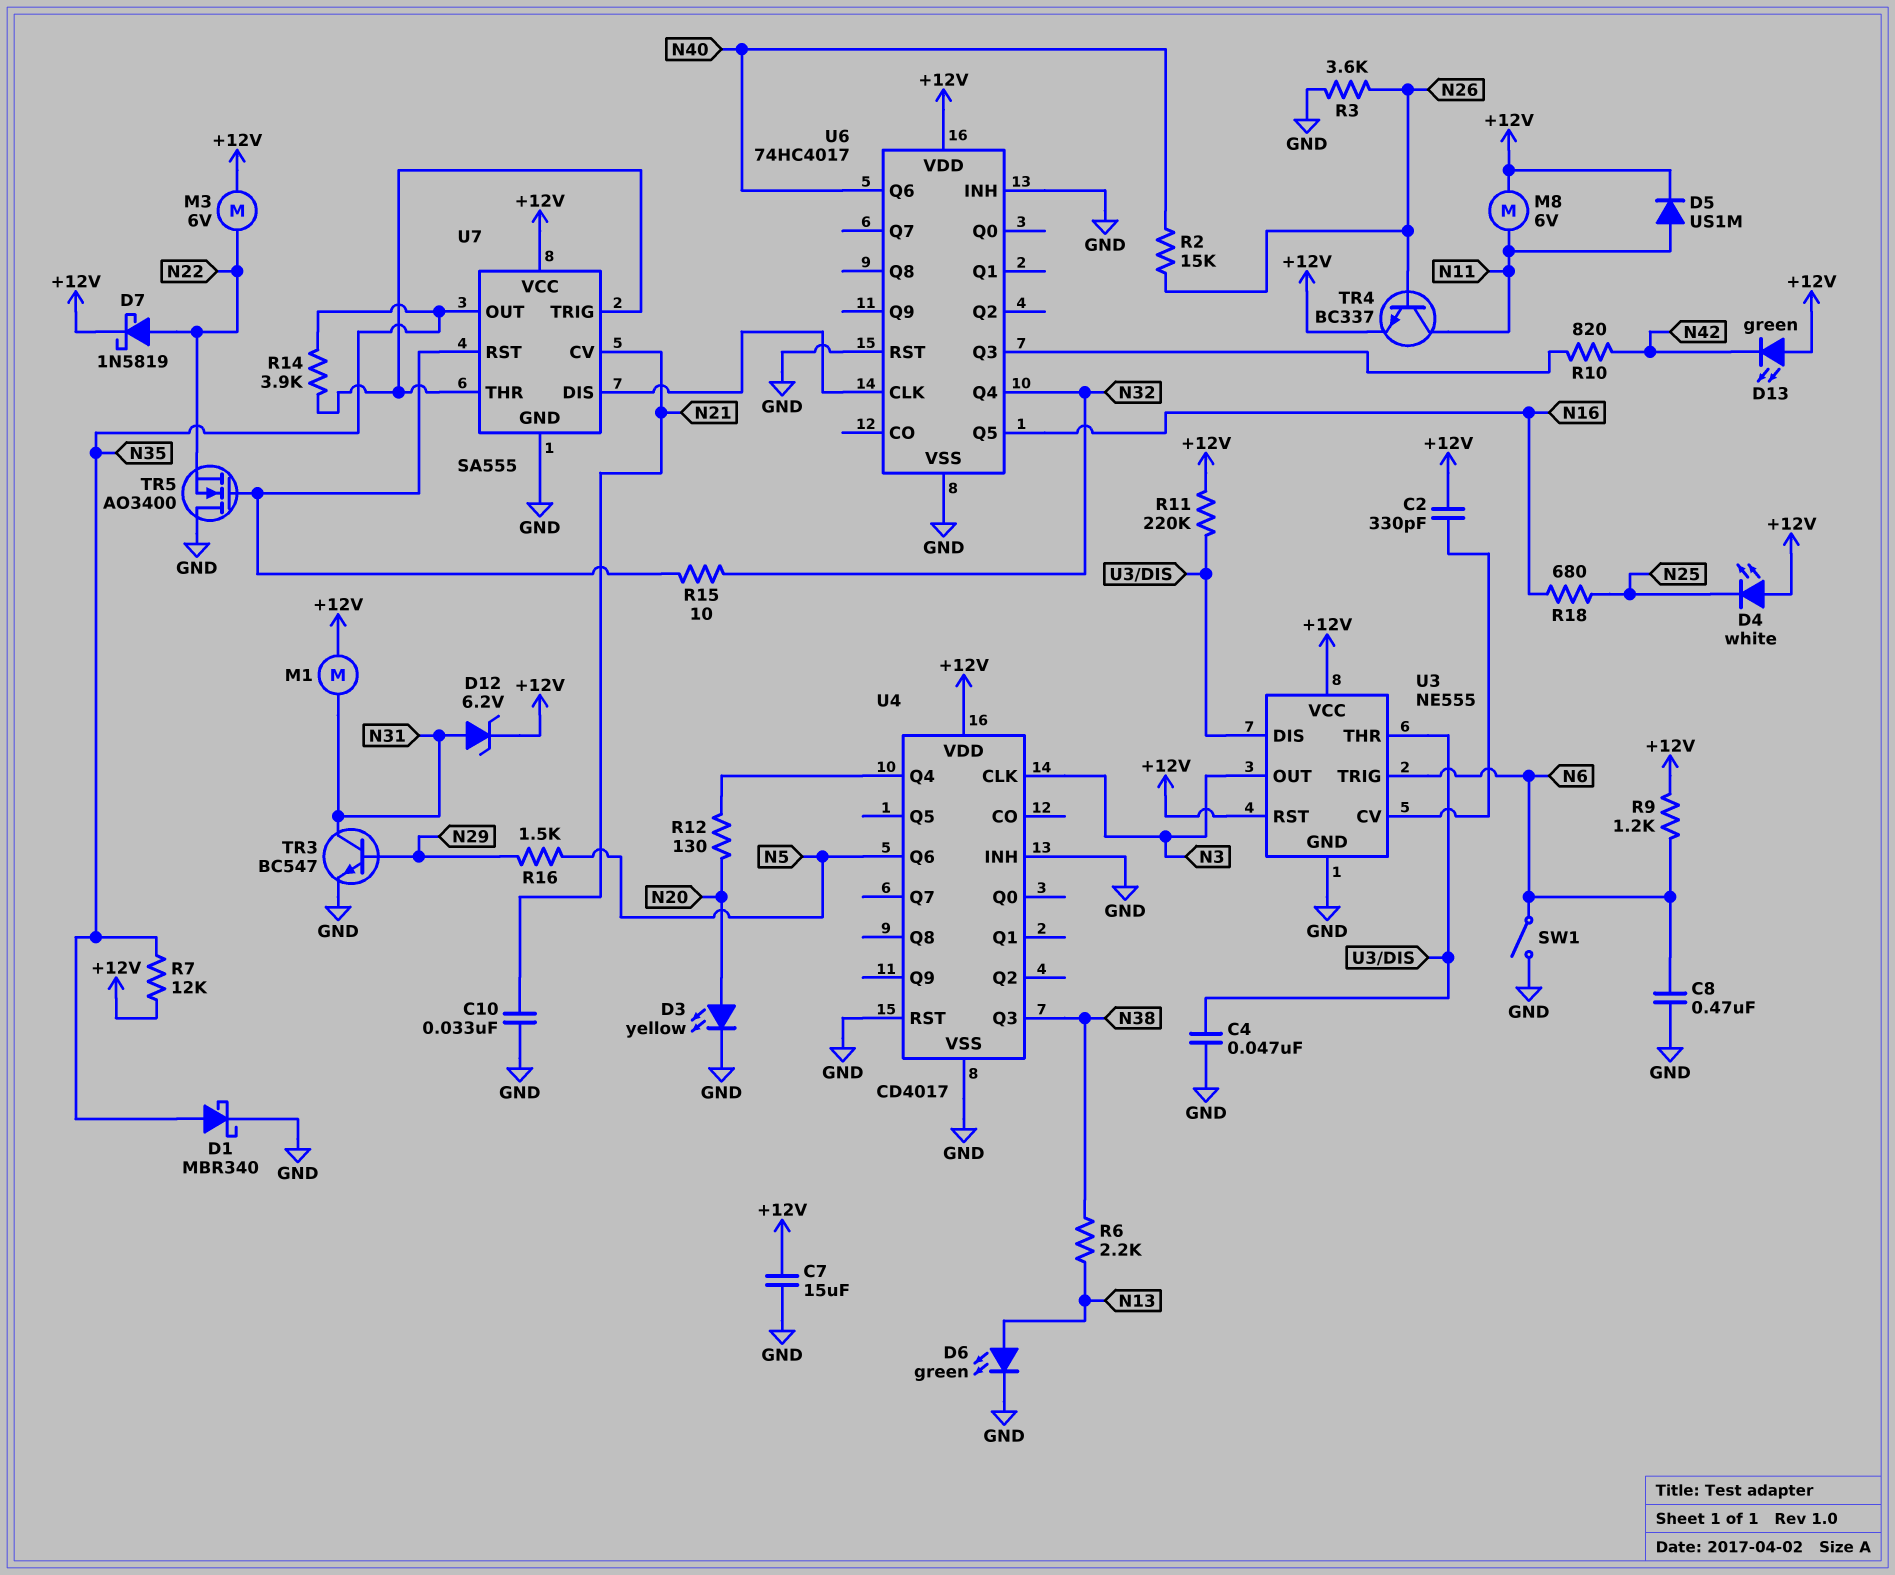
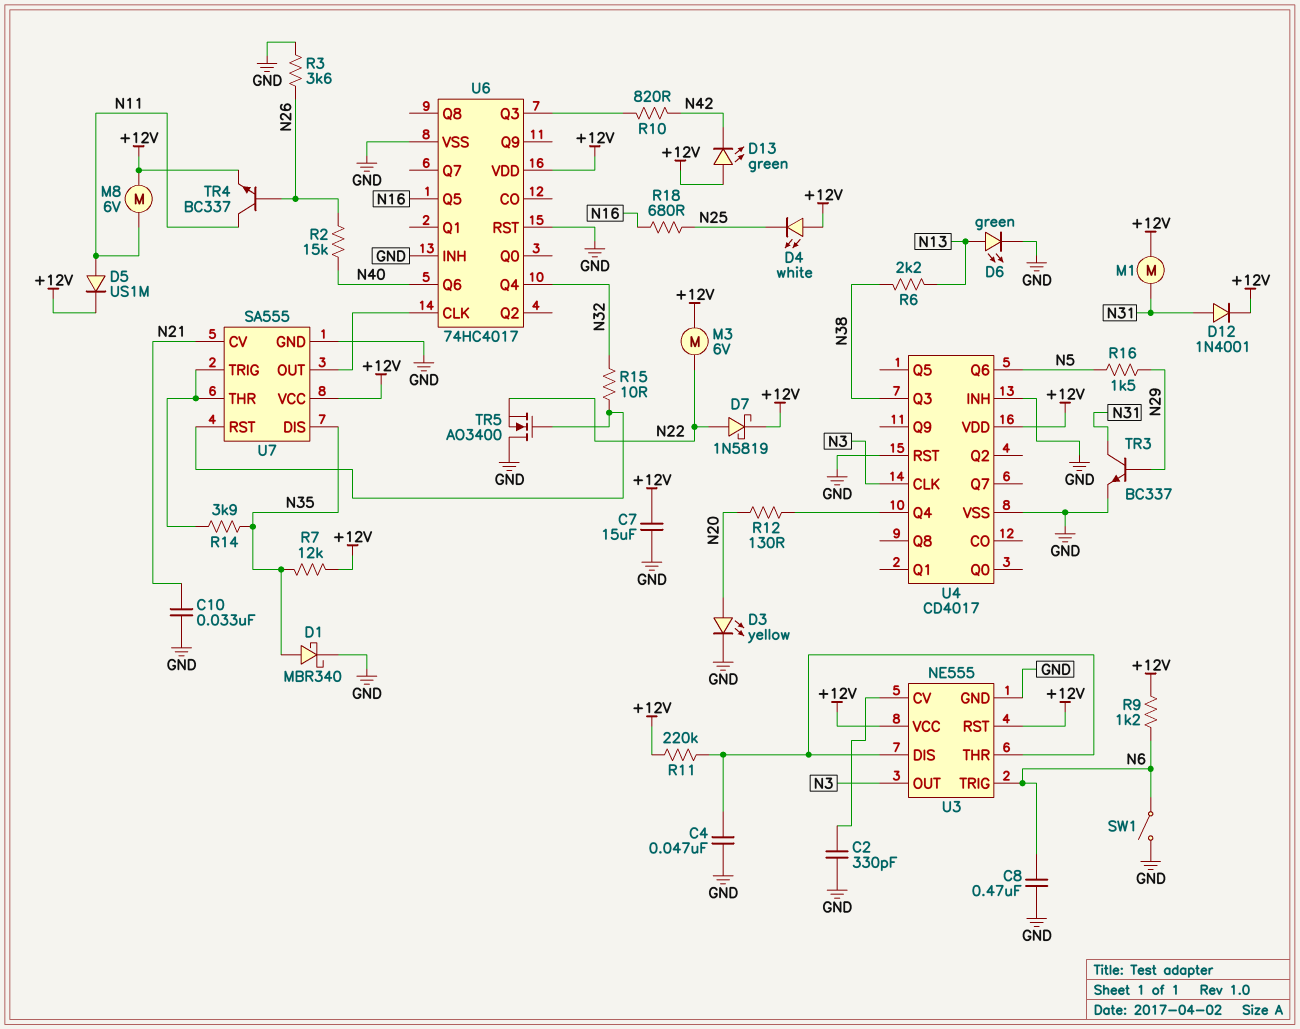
C2: 330pF (+12V, U3/CV) -> 330pF (GND, U3/CV)
D12: zener 6.2V (A N31, K +12V) -> diode 1N4001 (A N31, K +12V)
TR3: NPN BC547 (B N29, C N31, E GND) -> NPN BC337 (B N29, C N31, E GND)
U7 pin DIS: U6/CLK -> N35
U7 pin OUT: N35 -> U6/CLK

